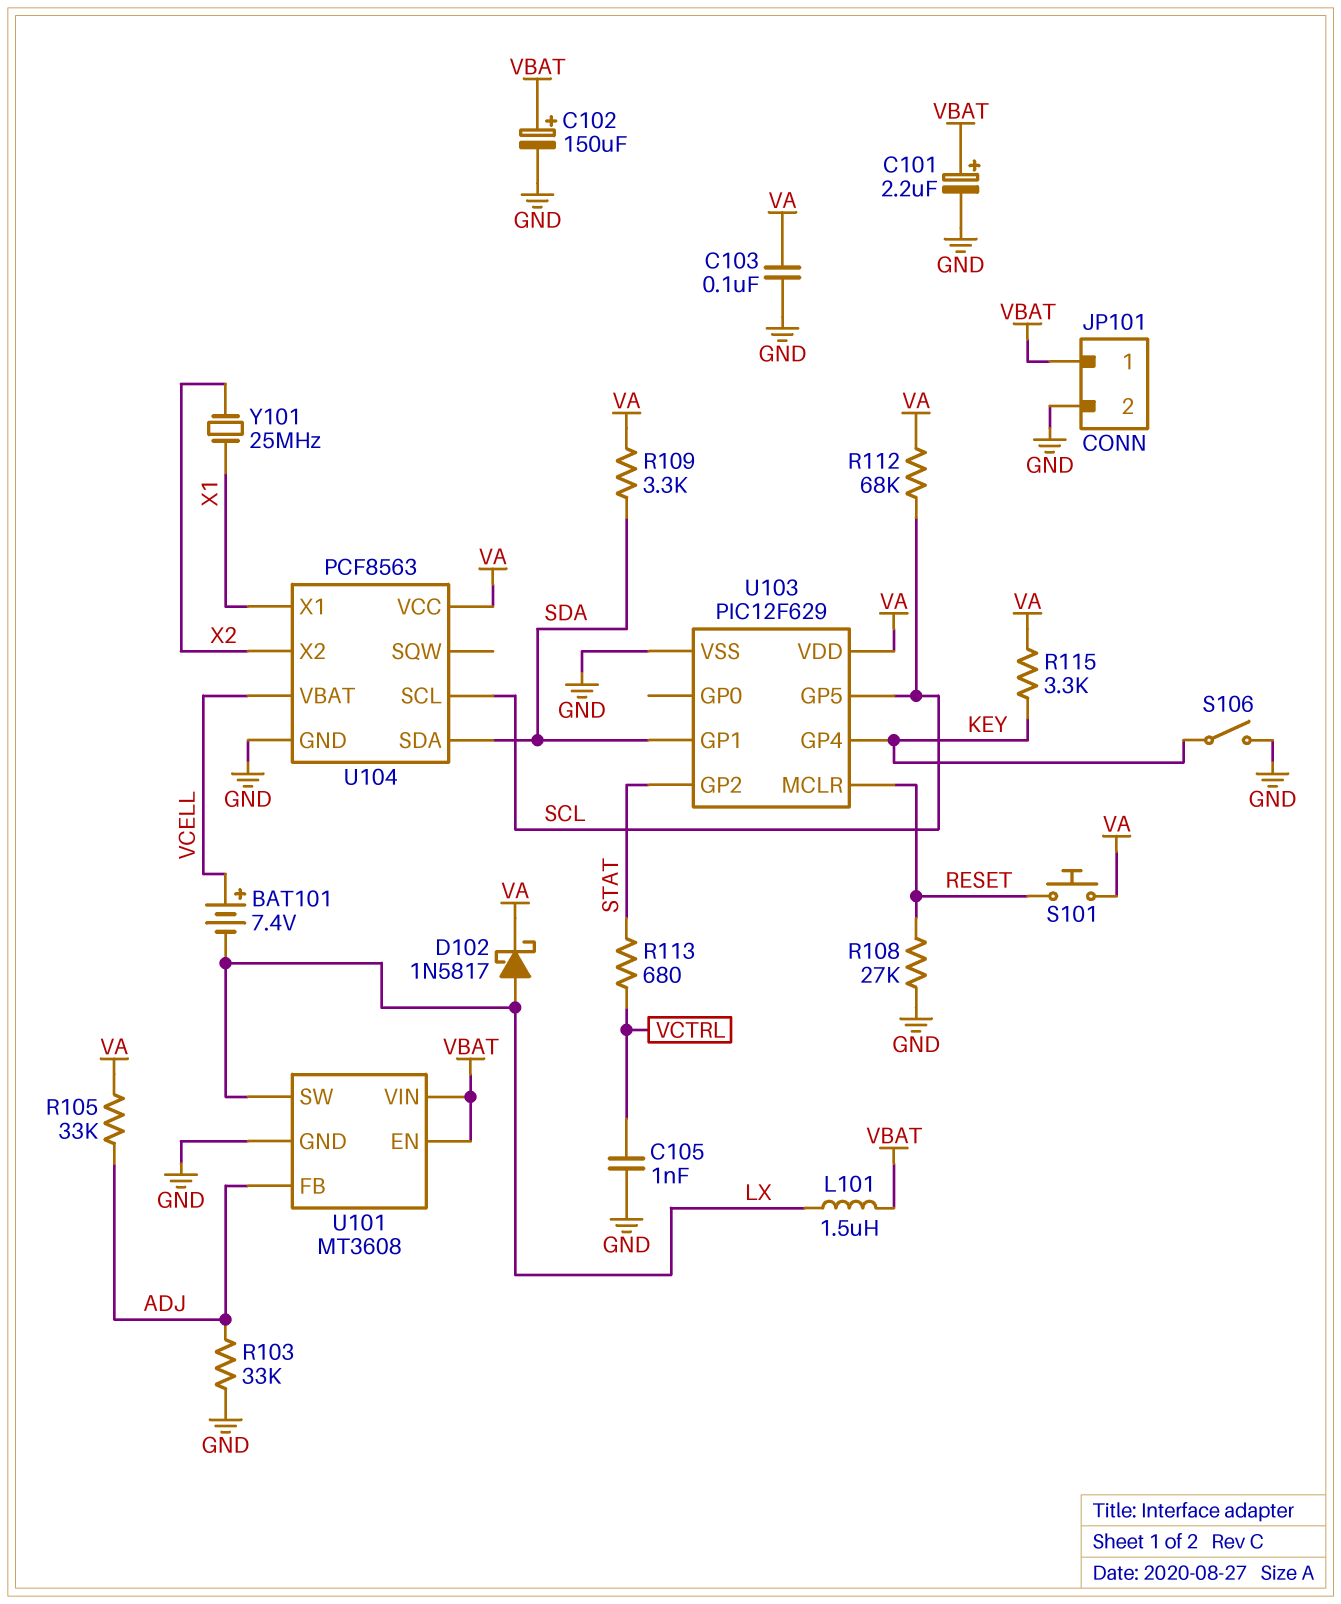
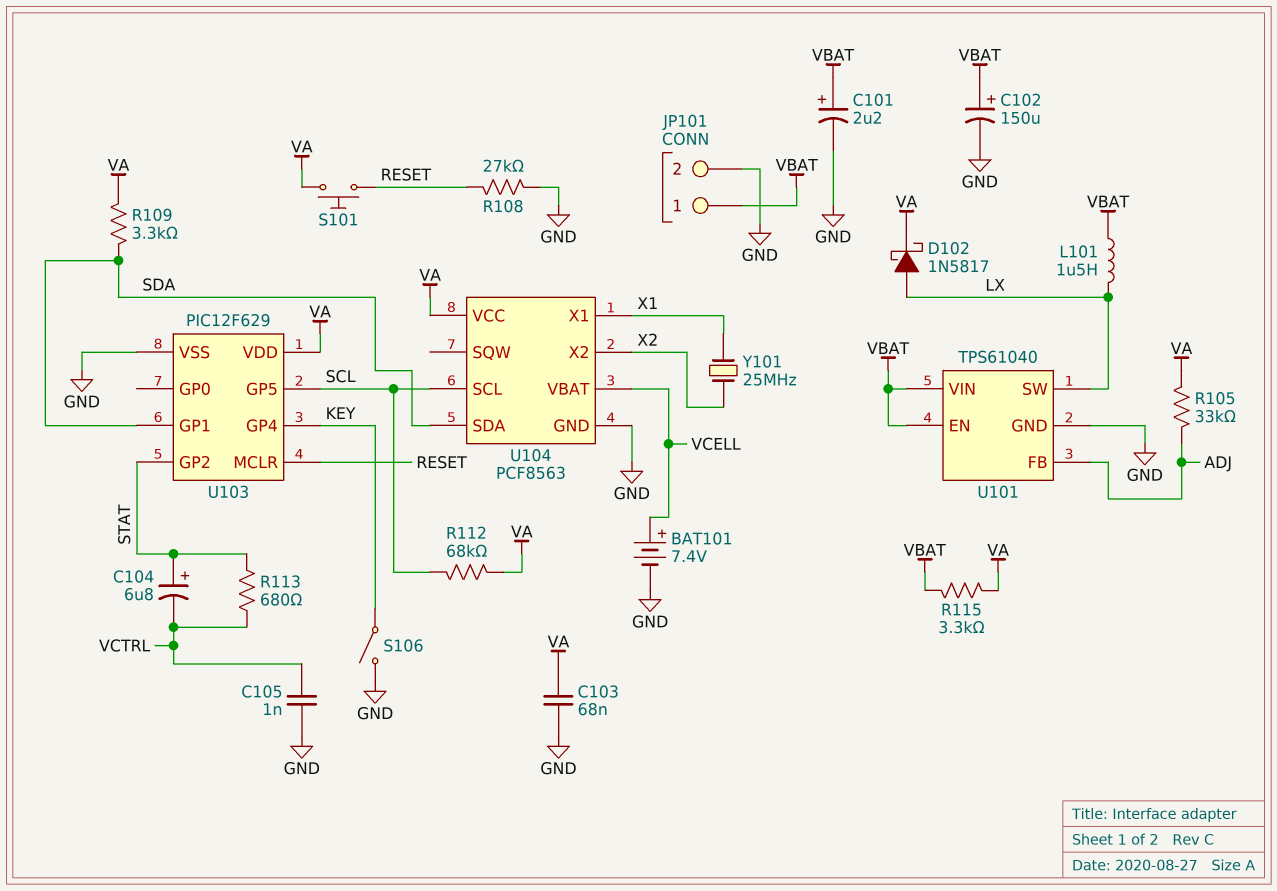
BAT101: 7.4V (plus VCELL, minus LX) -> 7.4V (plus VCELL, minus GND)
C103: 100nF (GND, VA) -> 68nF (GND, VA)
C104: none -> 6.8uF (plus STAT, minus VCTRL)
R103: 33k (ADJ, GND) -> none
R115: 3.3k (KEY, VA) -> 3.3k (VA, VBAT)
U101: MT3608 -> TPS61040

